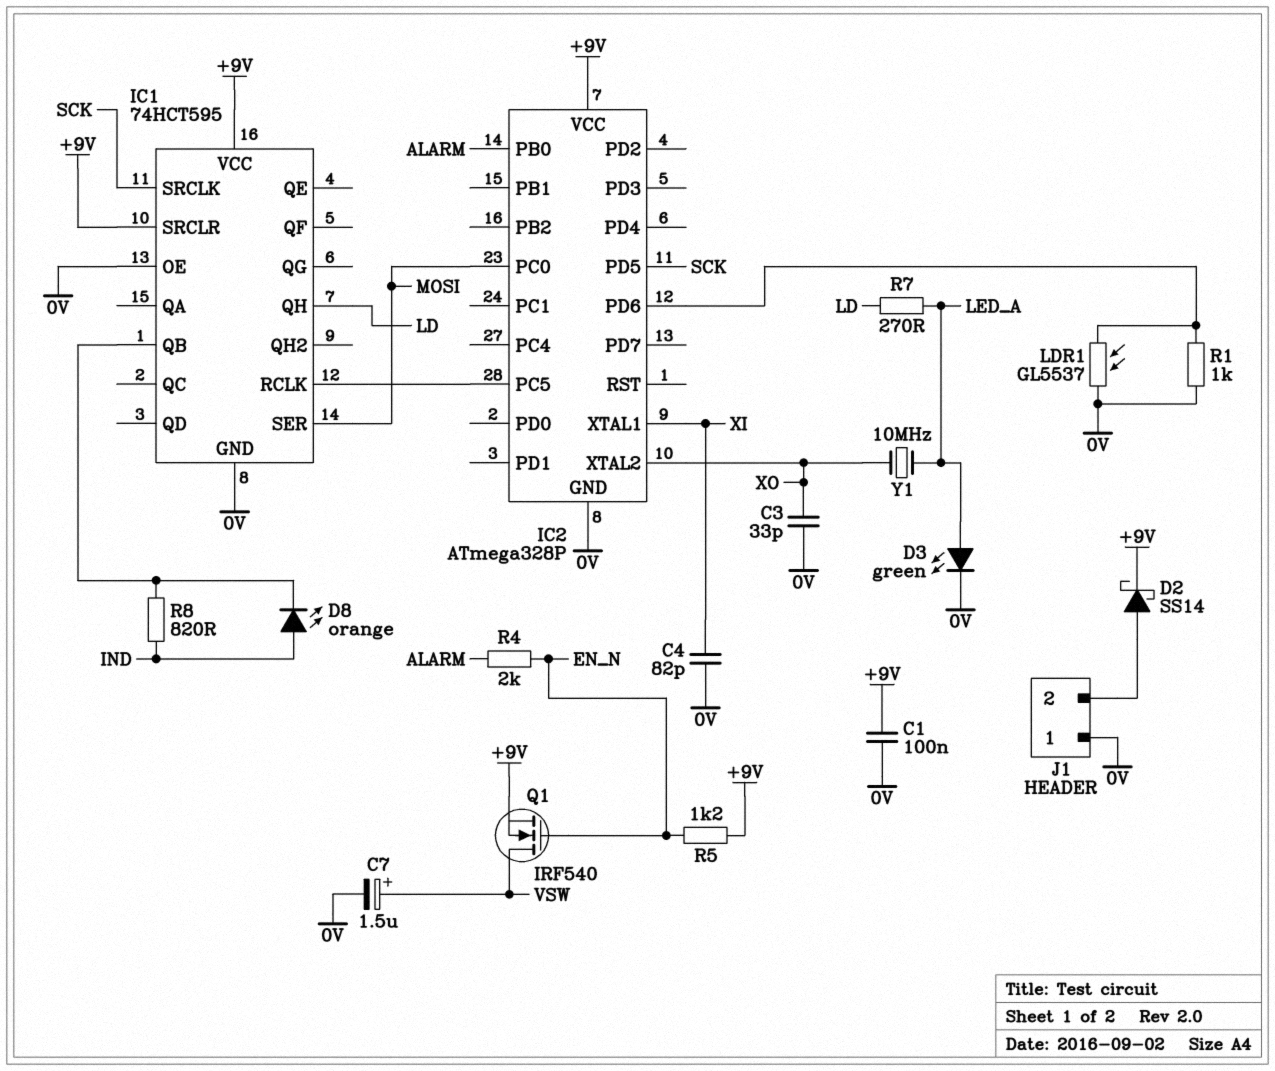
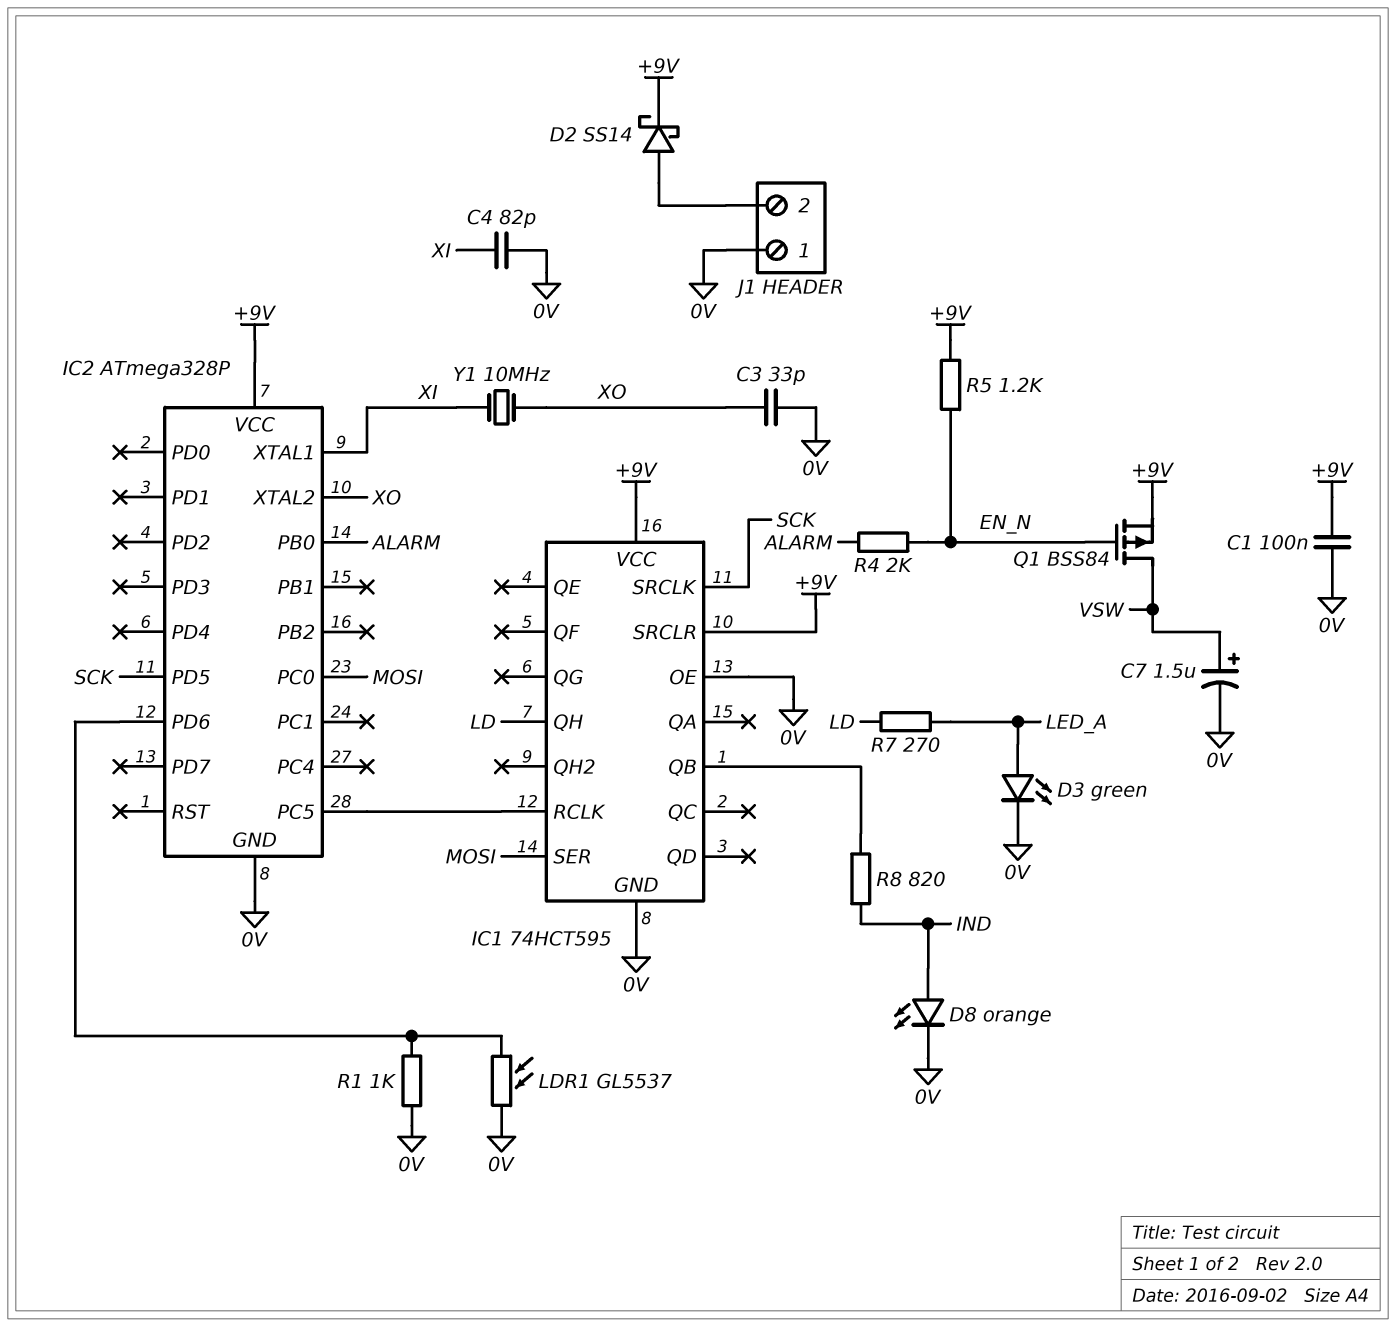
D8: LED orange (A IND, K IC1/QB) -> LED orange (A IND, K 0V)
Q1: NMOS IRF540 (G EN_N, D VSW, S +9V) -> PMOS BSS84 (G EN_N, D VSW, S +9V)
Y1: 10MHz (LED_A, XO) -> 10MHz (XI, XO)

